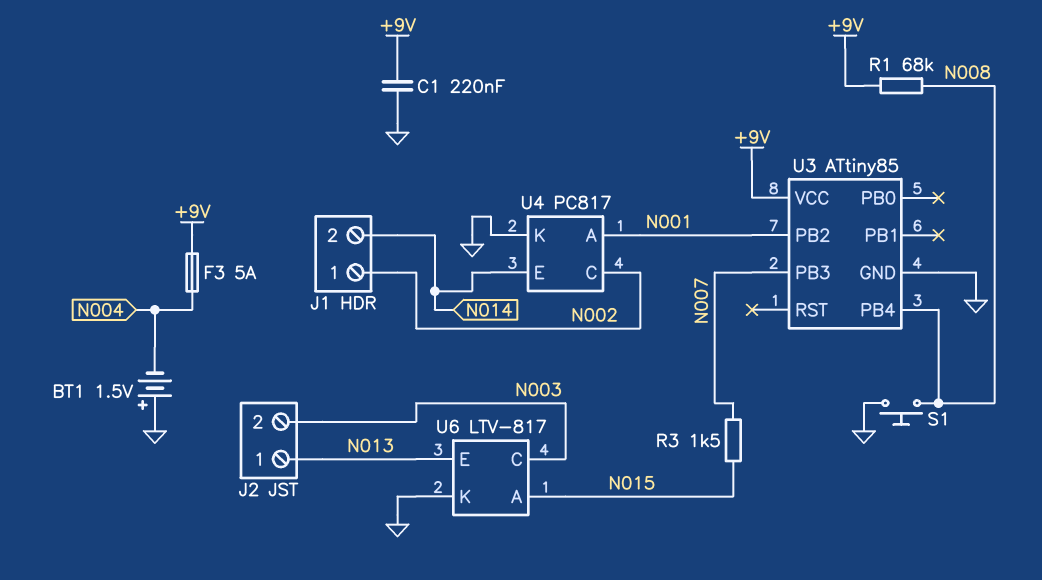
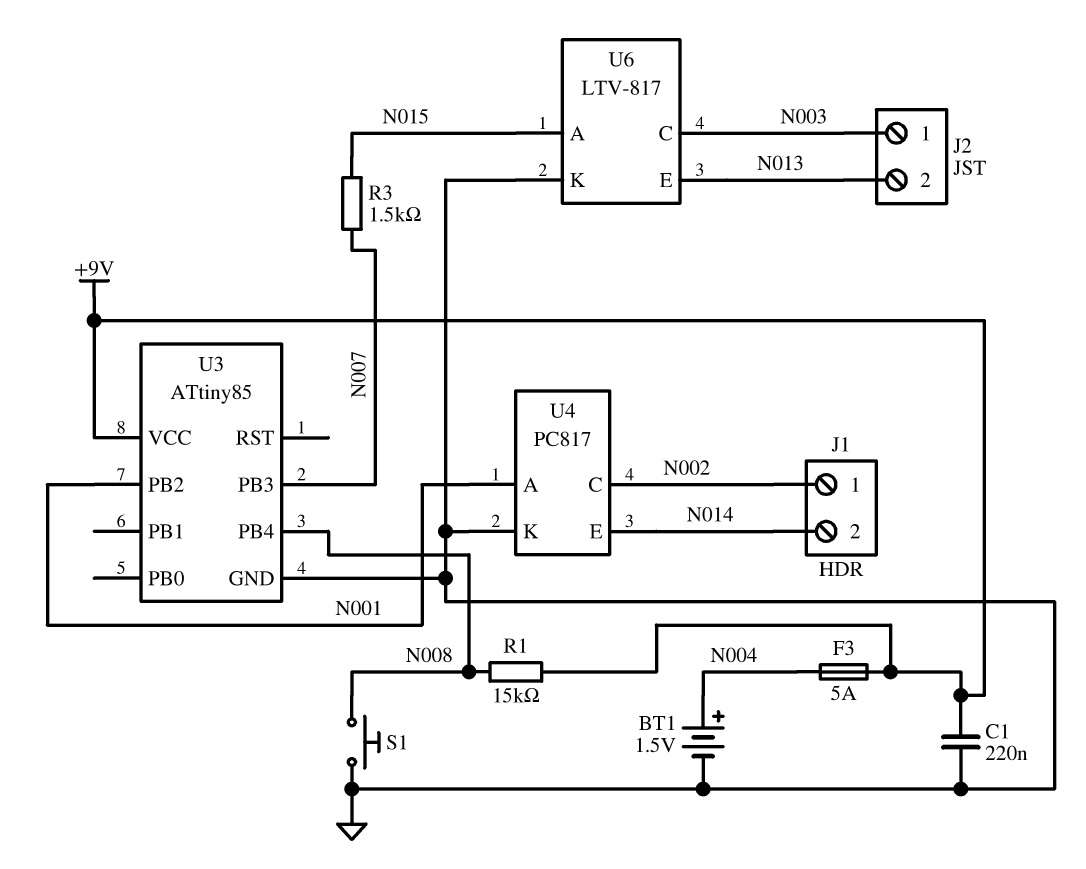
BT1: 1.5V (plus GND, minus N004) -> 1.5V (plus N004, minus GND)
J2 pin 1: N013 -> N003
J2 pin 2: N003 -> N013
R1: 68k (+9V, N008) -> 15k (+9V, N008)

